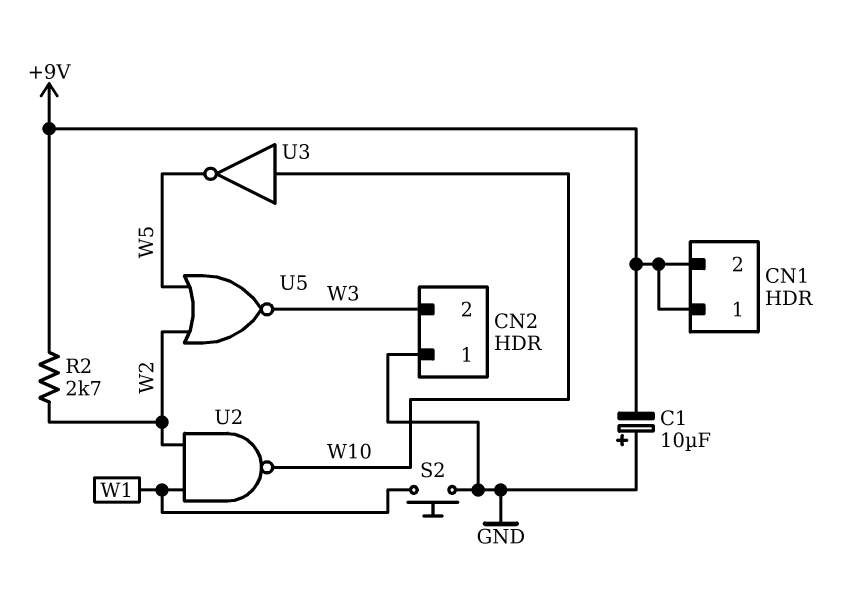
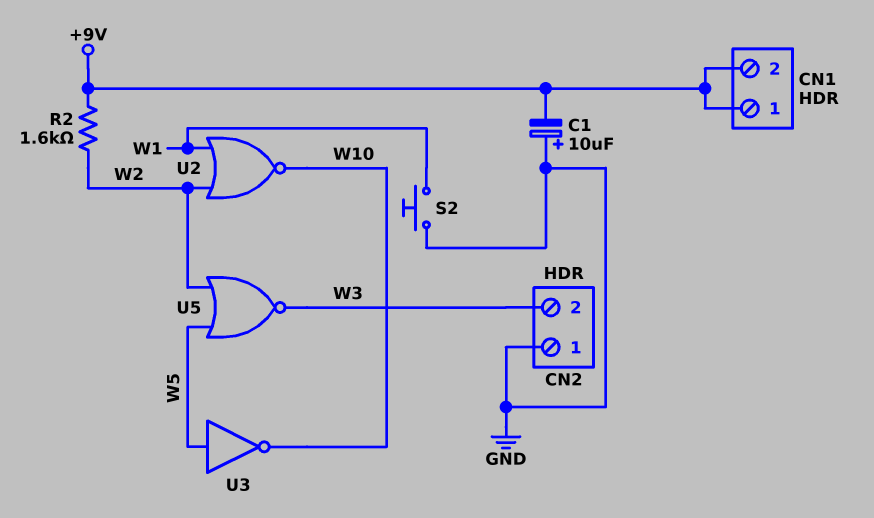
R2: 2.7k (+9V, W2) -> 1.6k (+9V, W2)
U2: NAND (in W1, in W2, out W10) -> NOR (in W1, in W2, out W10)
U3: NOT (in W10, out W5) -> NOT (in W5, out W10)

